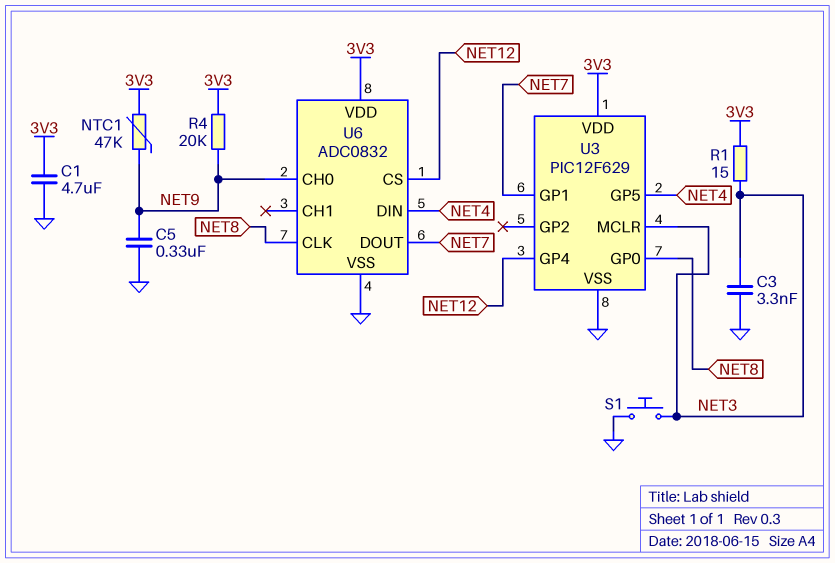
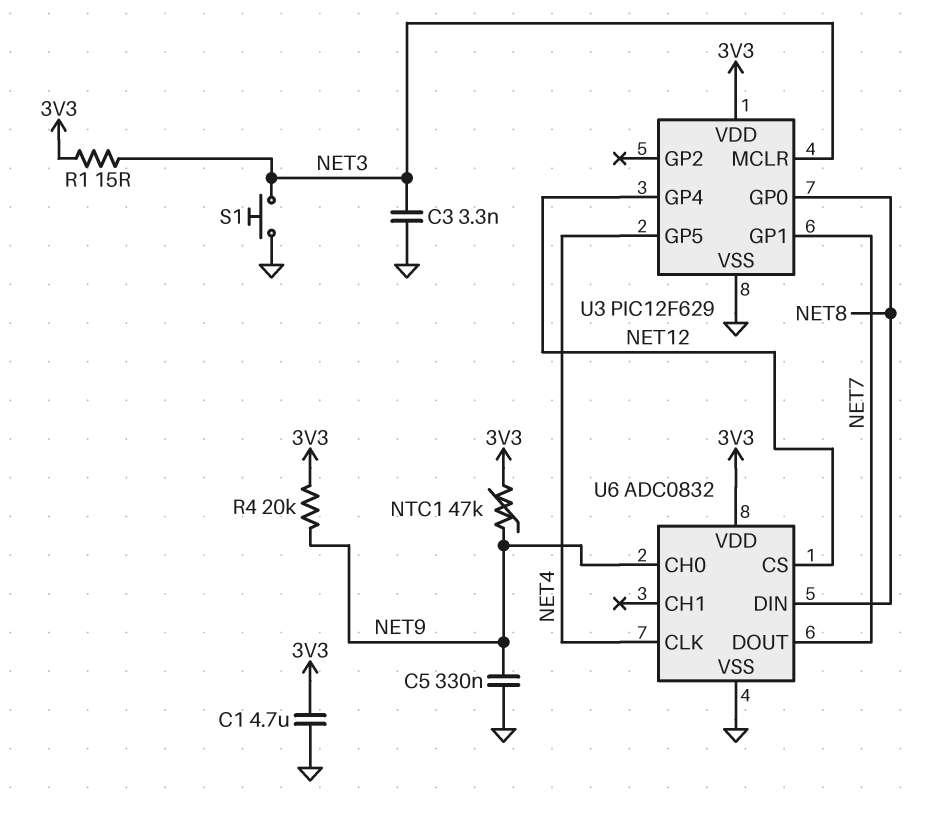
U6 pin CLK: NET8 -> NET4
U6 pin DIN: NET4 -> NET8

